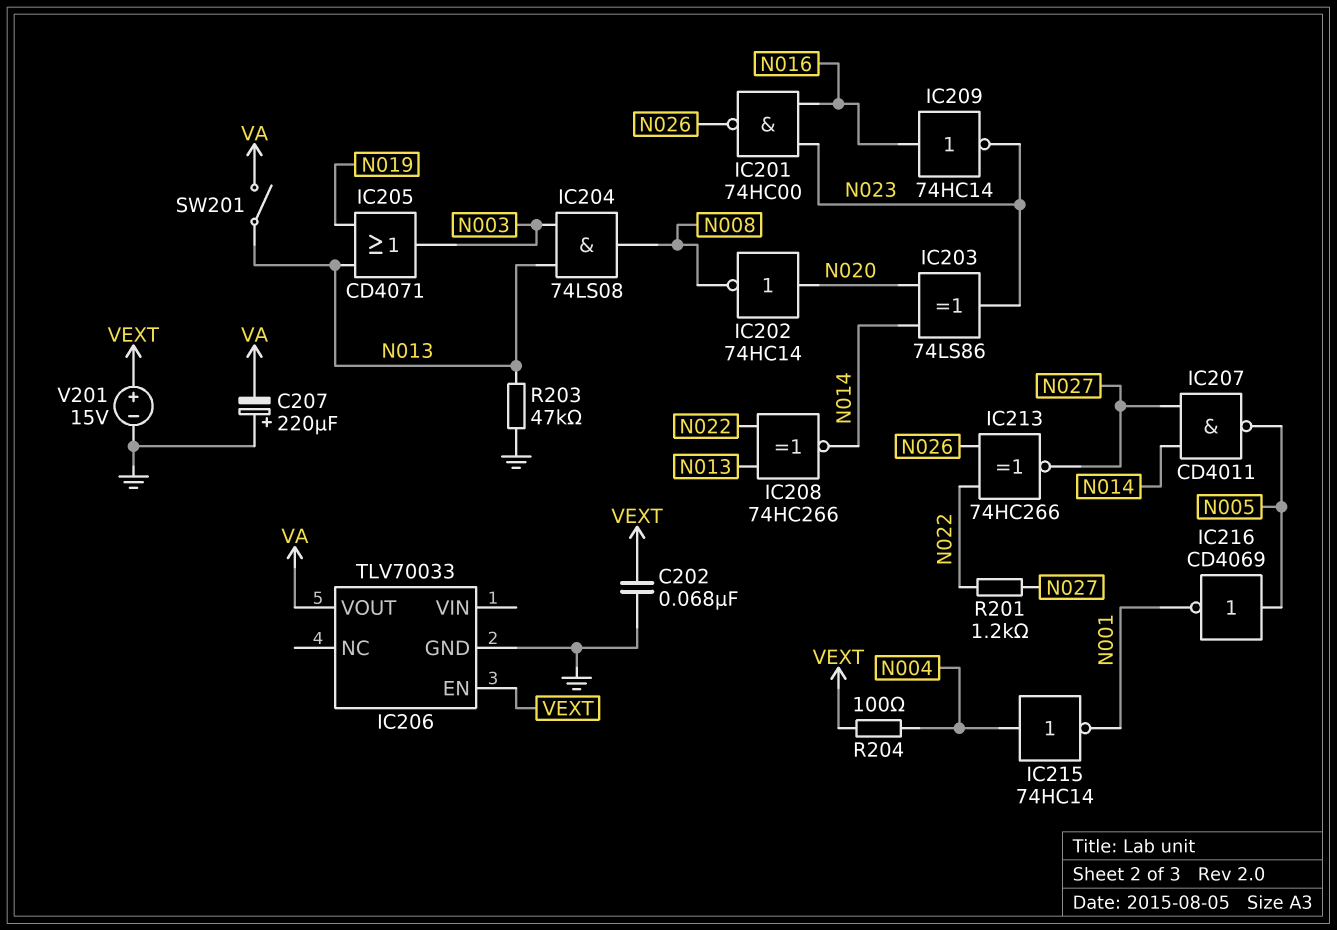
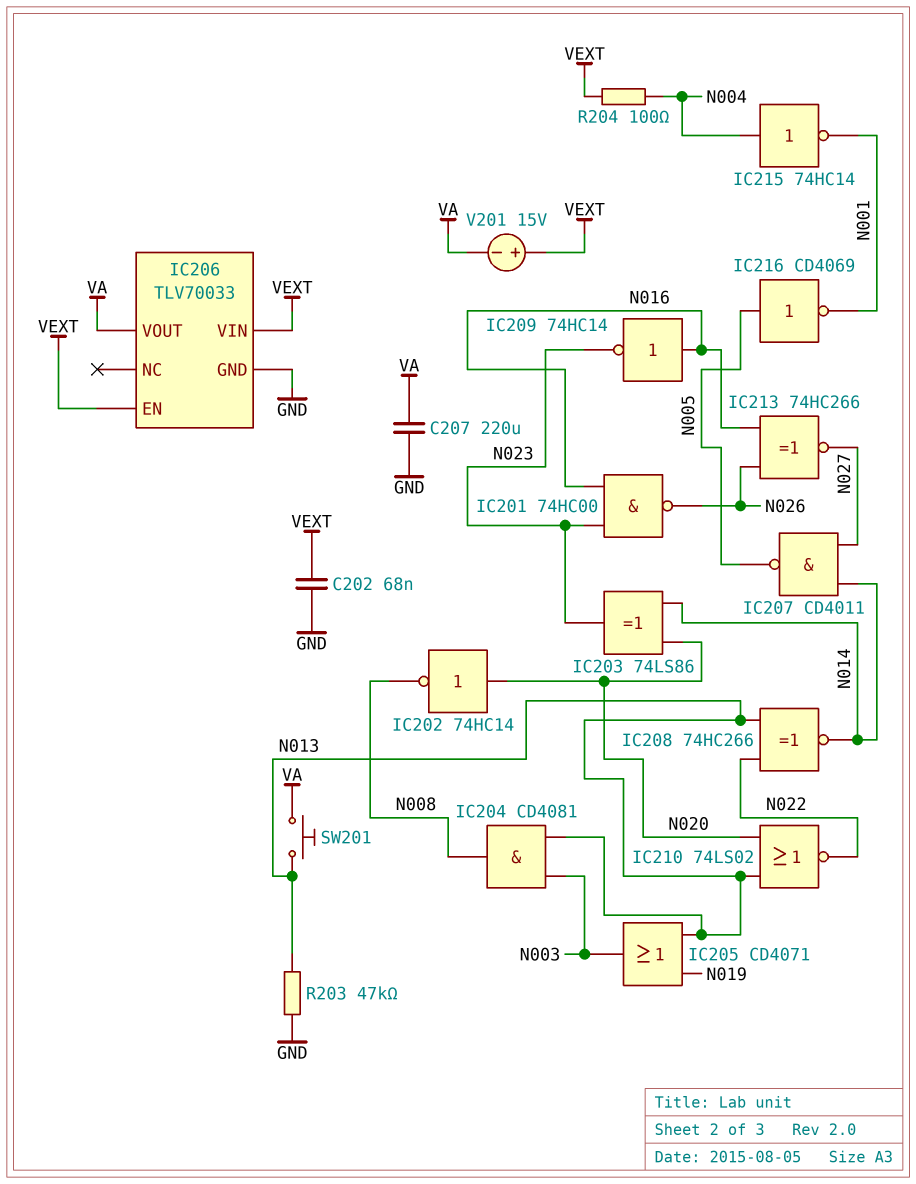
C207: 220uF (plus GND, minus VA) -> 220uF (GND, VA)
IC204: AND 74LS08 (in N003, in N013, out N008) -> AND CD4081 (in N003, in N013, out N008)
IC206 pin VIN: none -> VEXT
IC210: none -> NOR 74LS02 (in N013, in N020, out N022)
IC213: XNOR 74HC266 (in N022, in N026, out N027) -> XNOR 74HC266 (in N016, in N026, out N027)
R201: 1.2k (N022, N027) -> none
SW201: switch (N013, VA) -> button (N013, VA)
V201: 15V (plus VEXT, minus GND) -> 15V (plus VEXT, minus VA)

